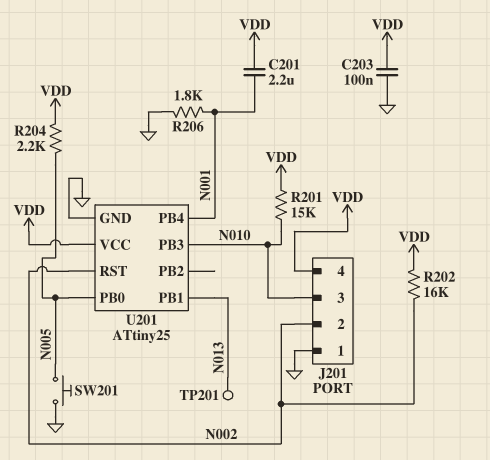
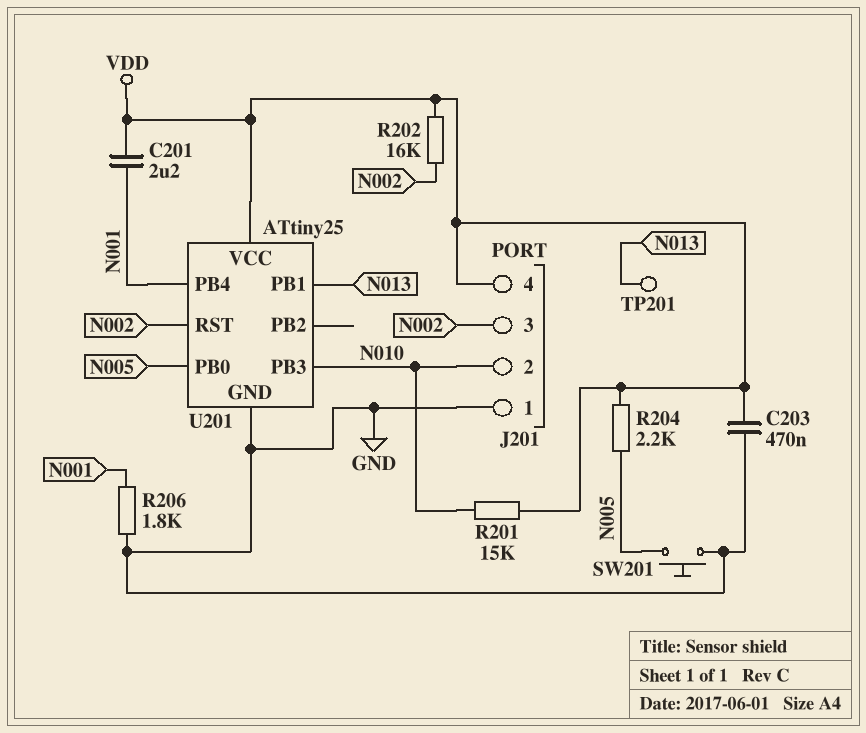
C203: 100nF (GND, VDD) -> 470nF (GND, VDD)
J201 pin 2: N002 -> N010
J201 pin 3: N010 -> N002

